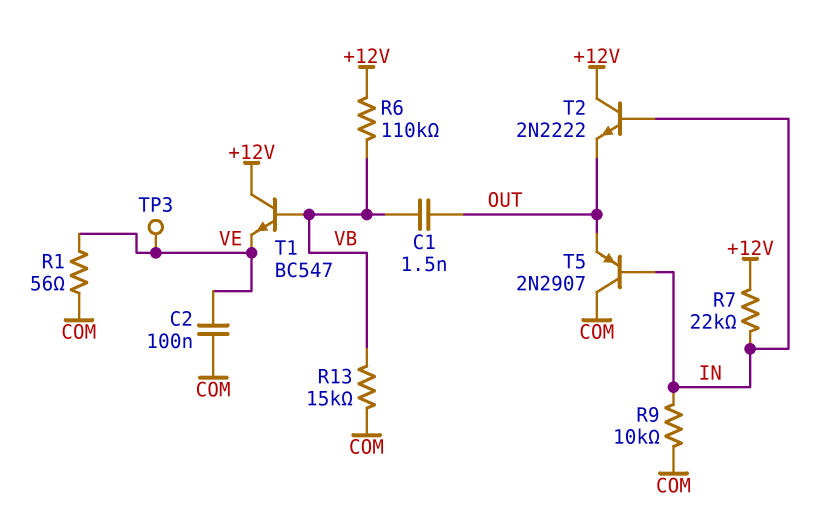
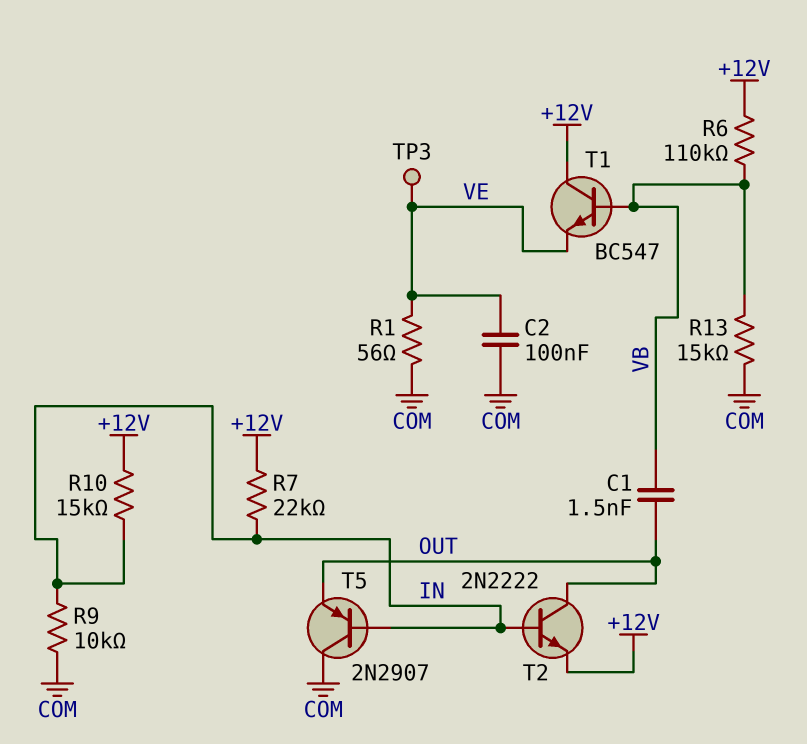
R10: none -> 15k (+12V, IN)
T2: NPN 2N2222 (B IN, C +12V, E OUT) -> NPN 2N2222 (B IN, C OUT, E +12V)

